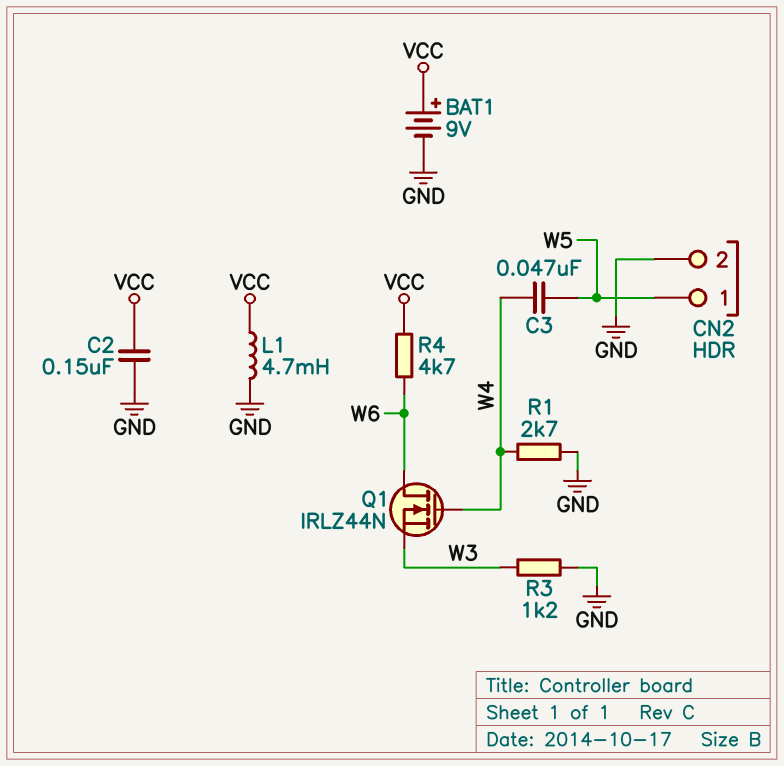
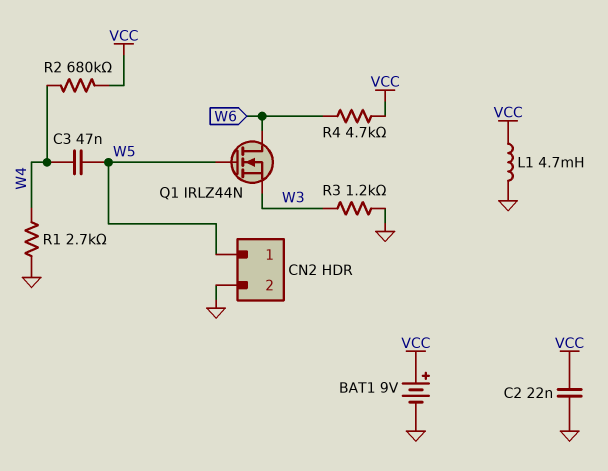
C2: 150nF (GND, VCC) -> 22nF (GND, VCC)
Q1: NMOS IRLZ44N (G W4, D W6, S W3) -> NMOS IRLZ44N (G W5, D W6, S W3)
R2: none -> 680k (VCC, W4)

